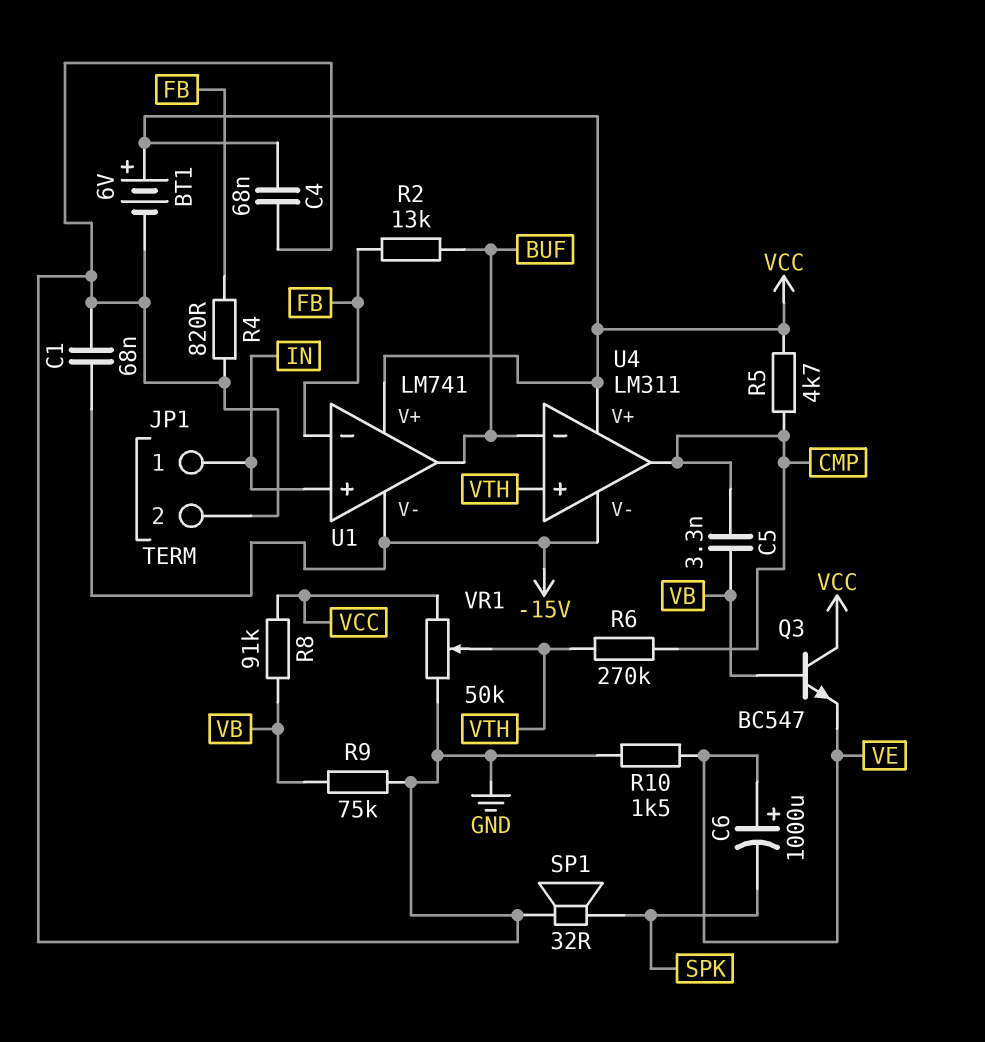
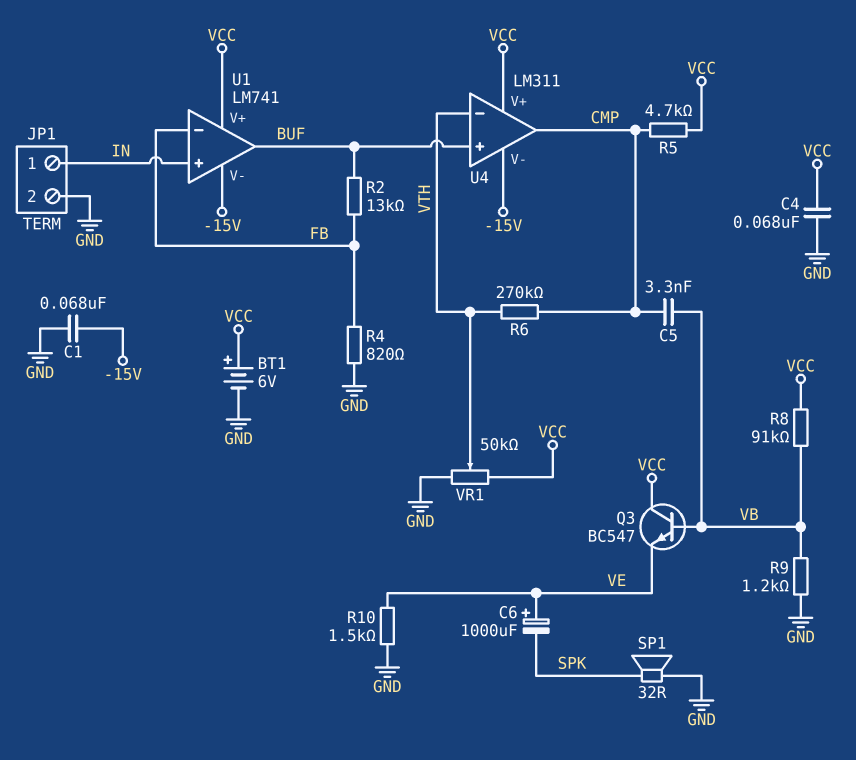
R9: 75k (GND, VB) -> 1.2k (GND, VB)
U4 pin in+: VTH -> BUF
U4 pin in-: BUF -> VTH

